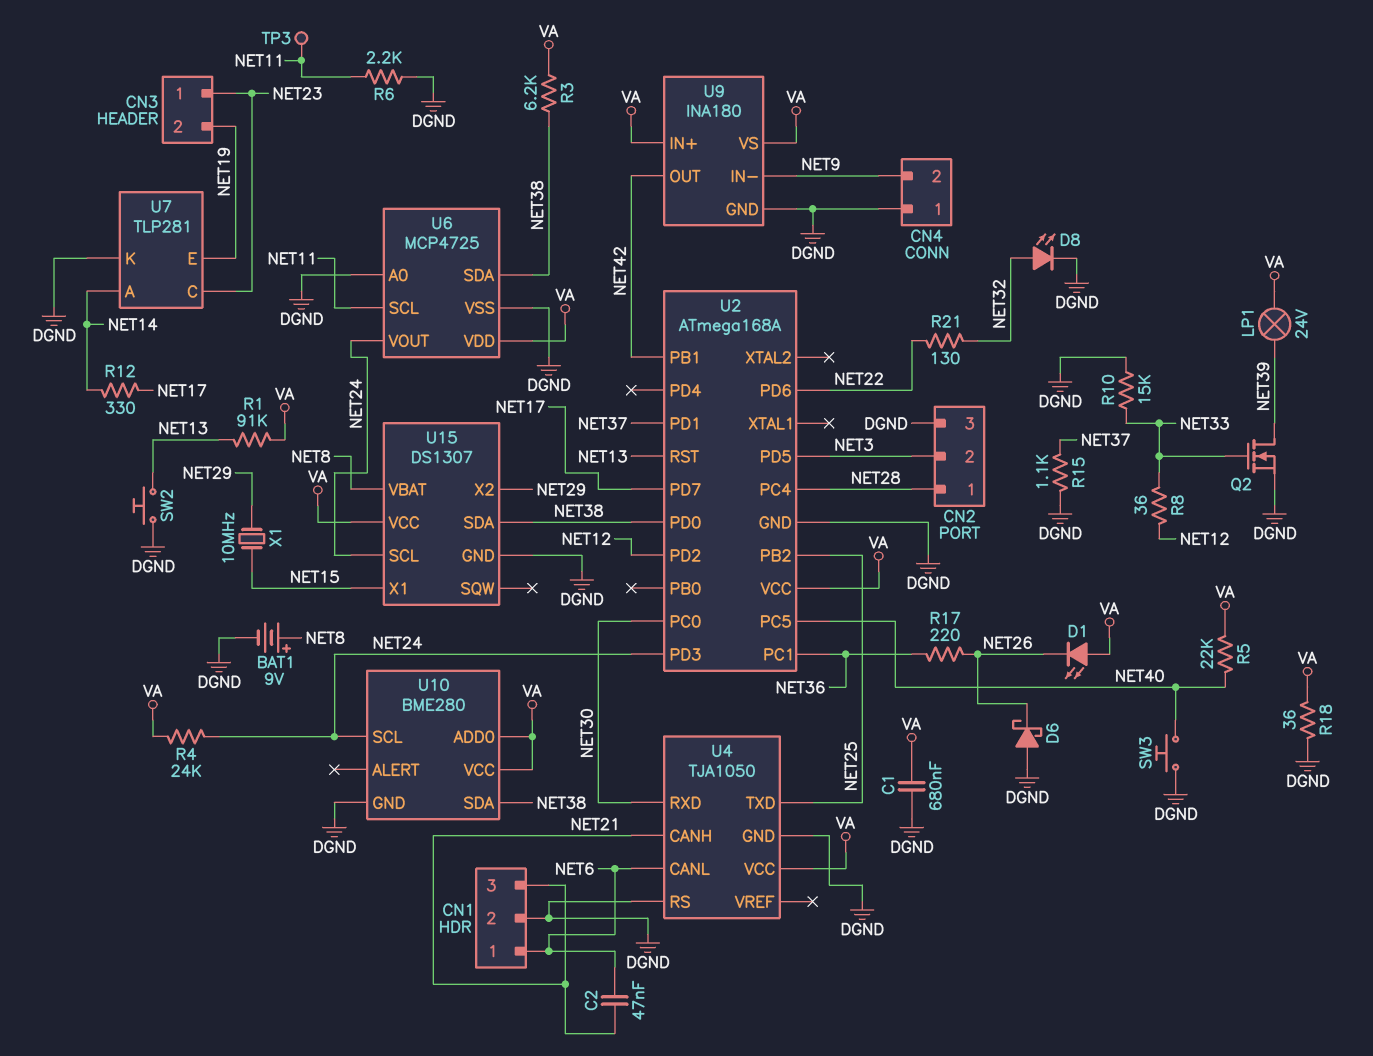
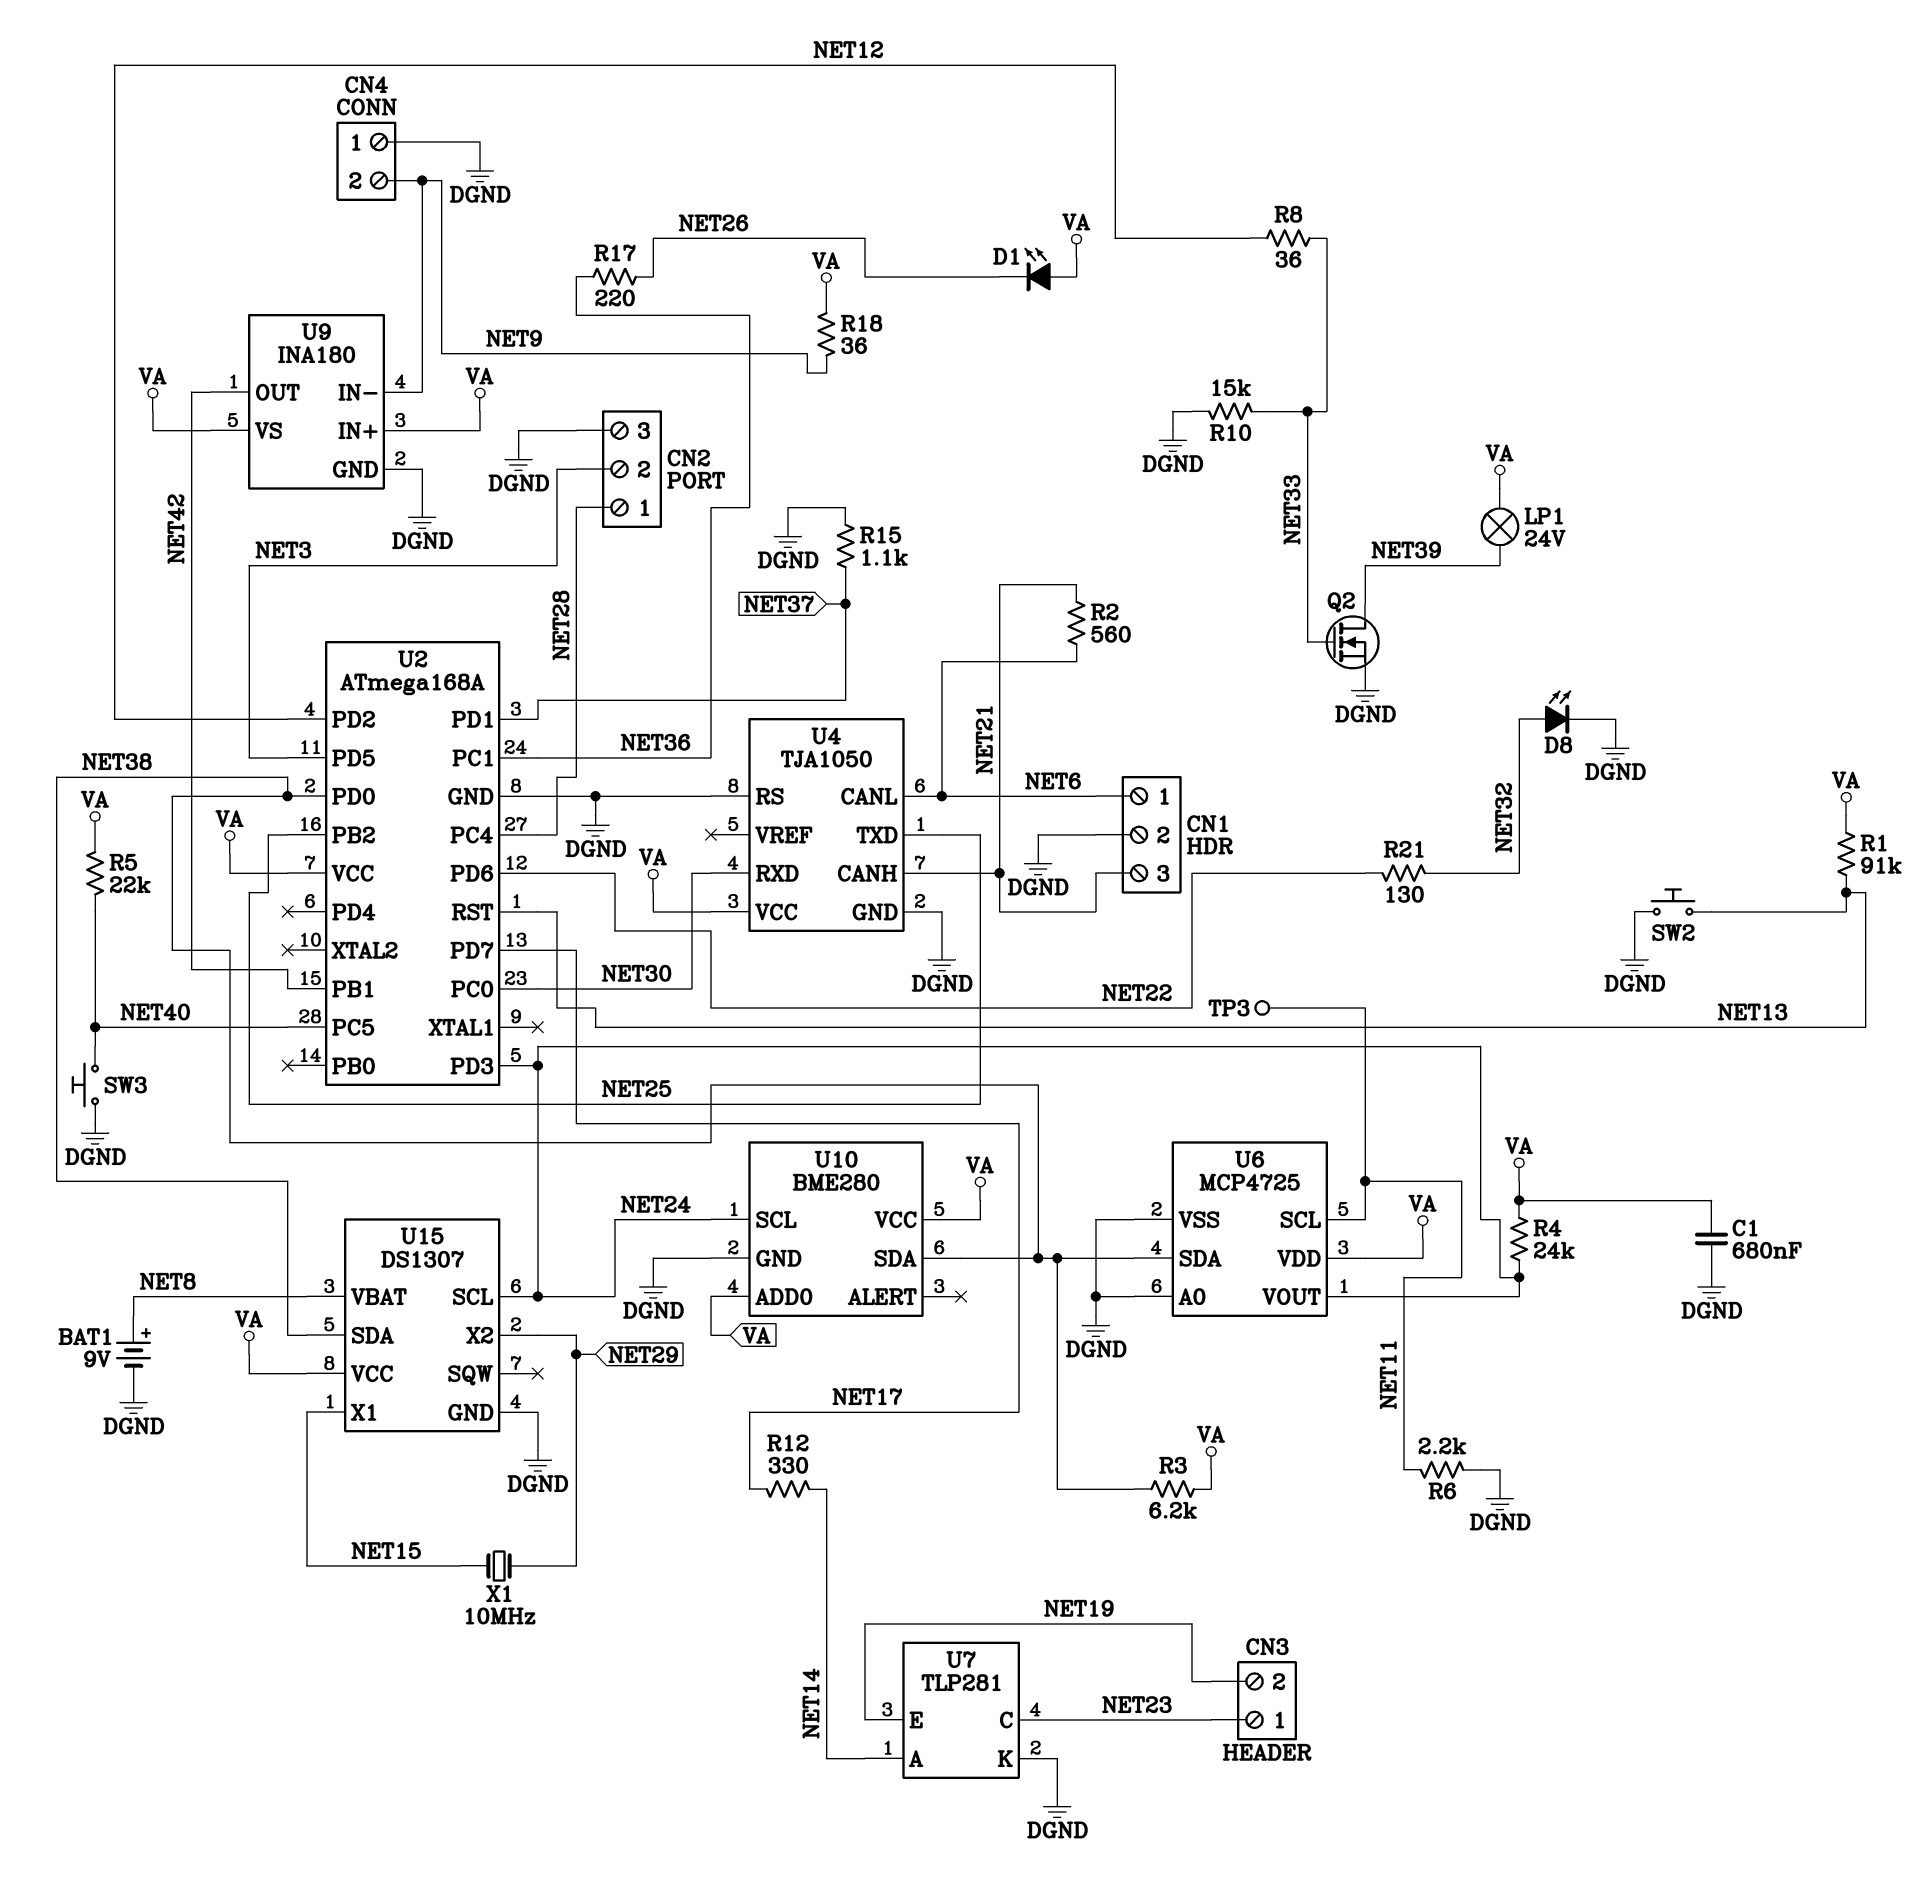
C2: 47nF (NET6, NET21) -> none
D6: schottky (A DGND, K NET26) -> none
R2: none -> 560 (NET6, NET21)
R18: 36 (DGND, VA) -> 36 (NET9, VA)

